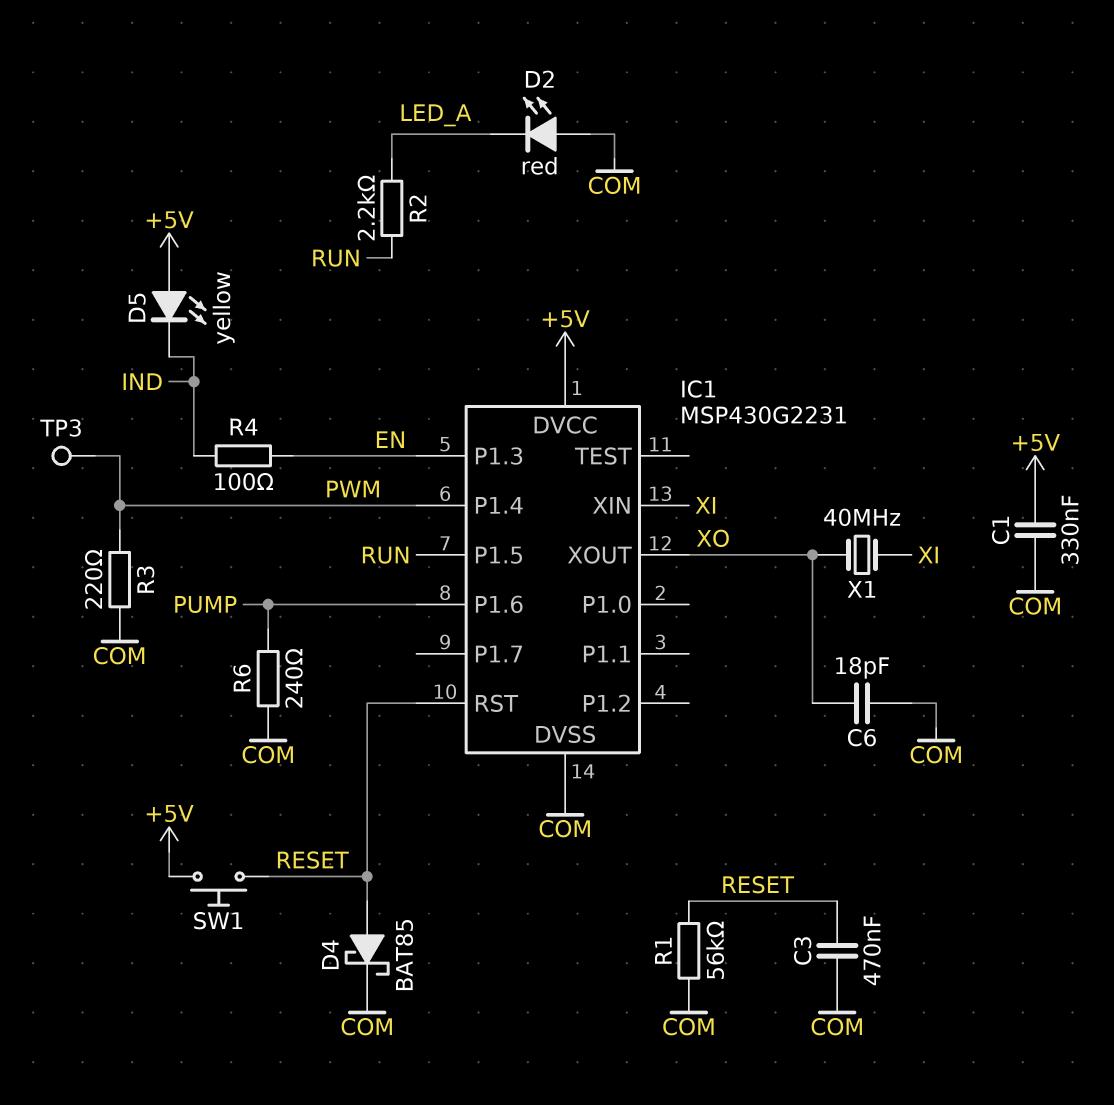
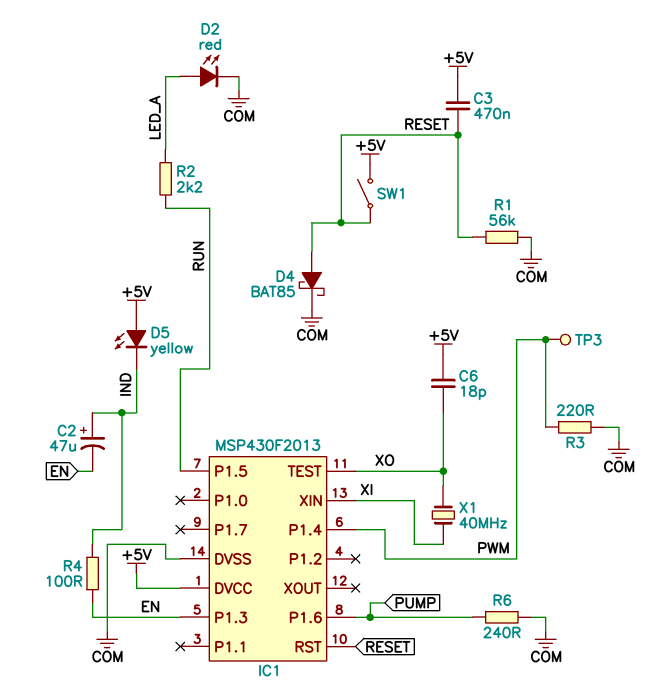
C1: 330nF (+5V, COM) -> none
C2: none -> 47uF (plus IND, minus EN)
C3: 470nF (COM, RESET) -> 470nF (+5V, RESET)
C6: 18pF (COM, XO) -> 18pF (+5V, XO)
D2: LED red (A COM, K LED_A) -> LED red (A LED_A, K COM)
IC1: MSP430G2231 -> MSP430F2013
IC1 pin TEST: none -> XO
IC1 pin XOUT: XO -> none
SW1: button (+5V, RESET) -> switch (+5V, RESET)

